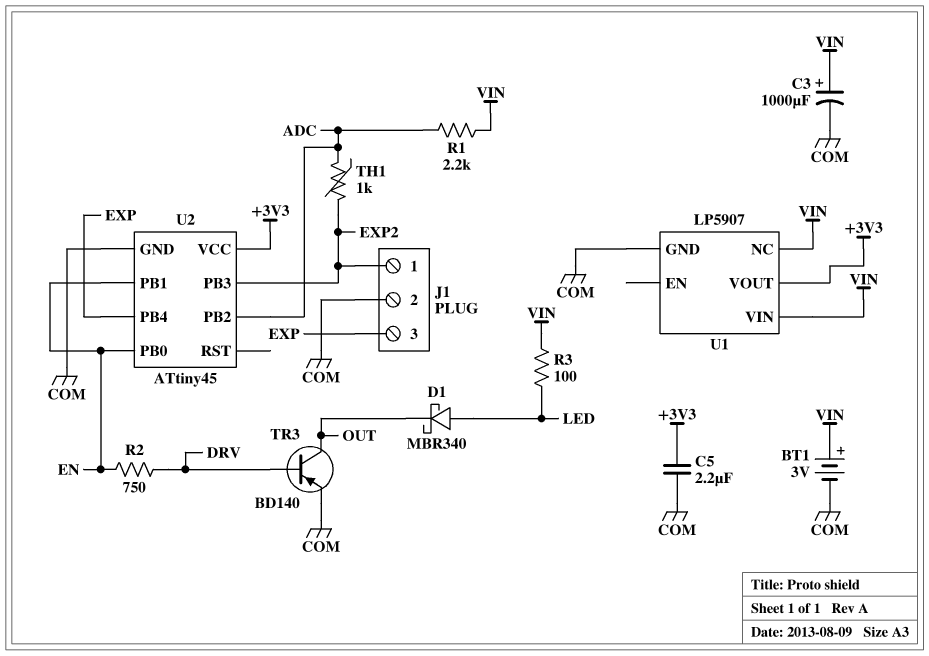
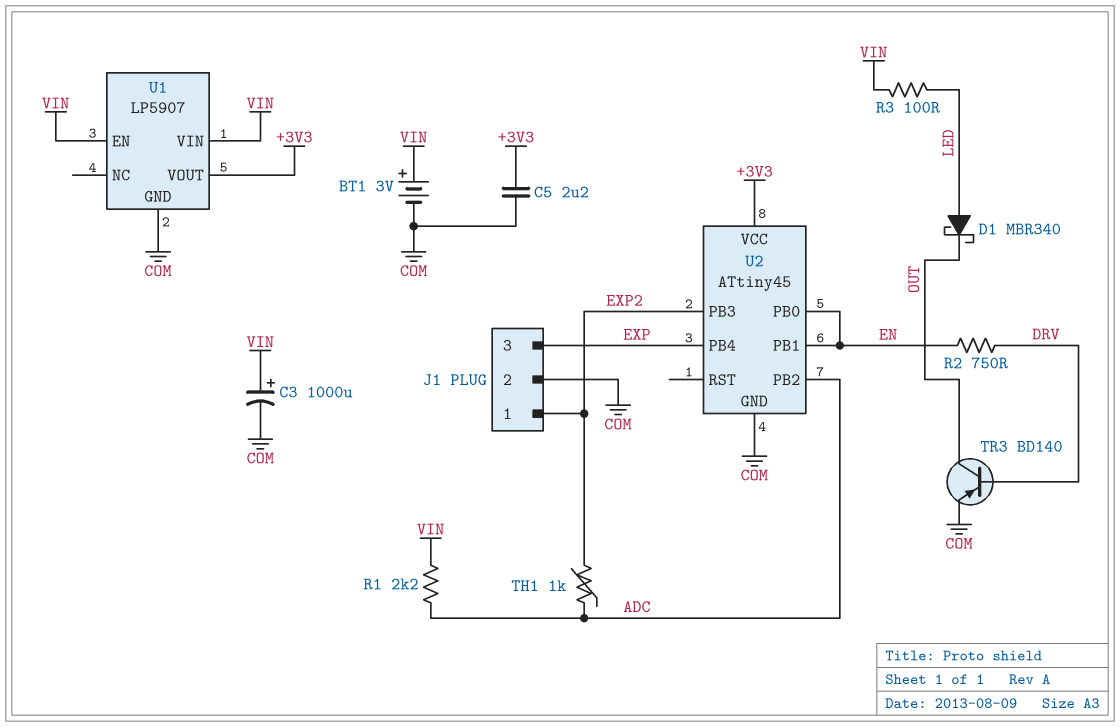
U1 pin EN: none -> VIN
U1 pin NC: VIN -> none

